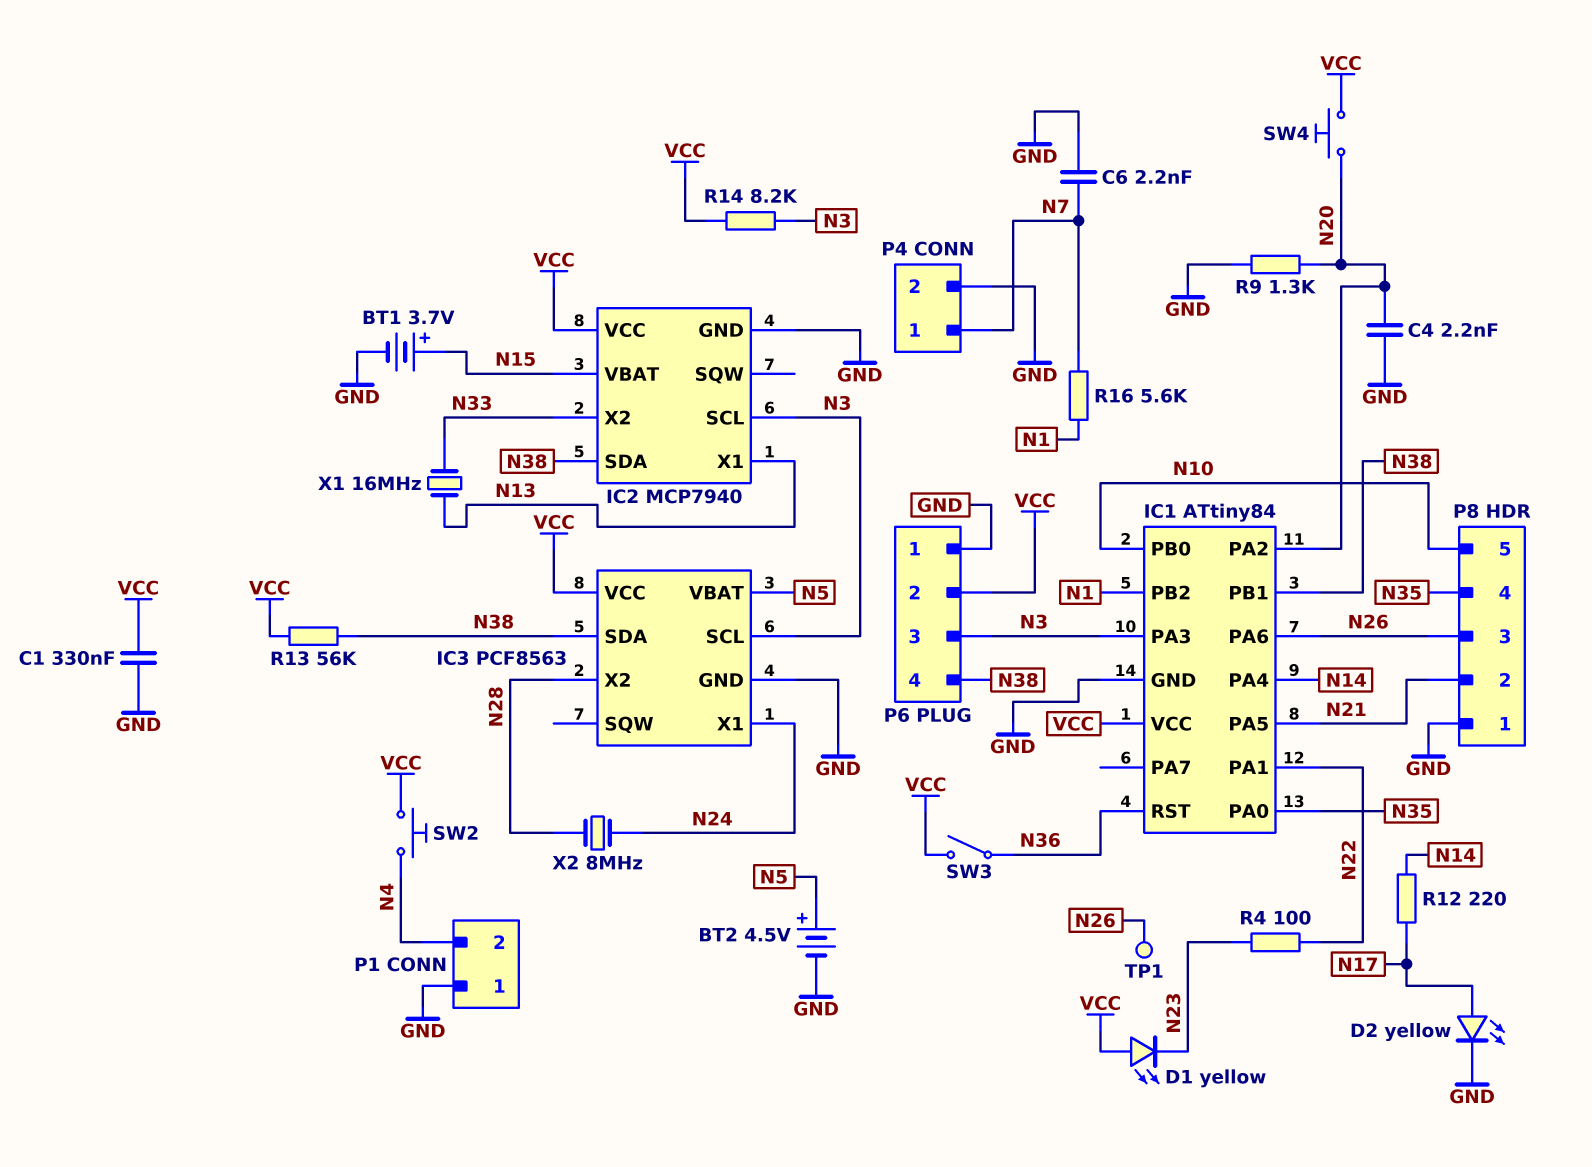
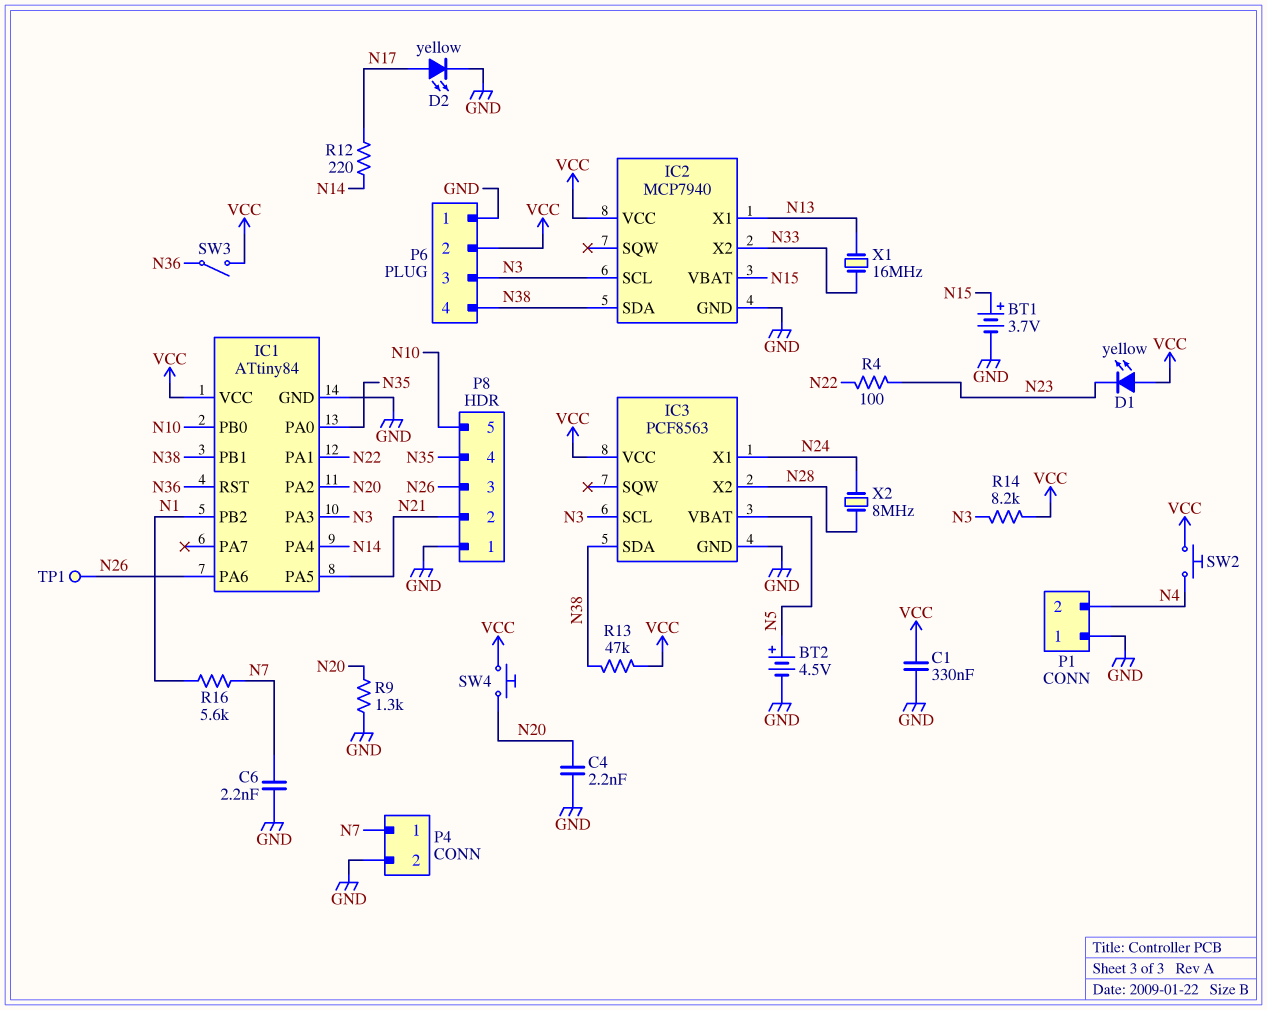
R13: 56k (N38, VCC) -> 47k (N38, VCC)

